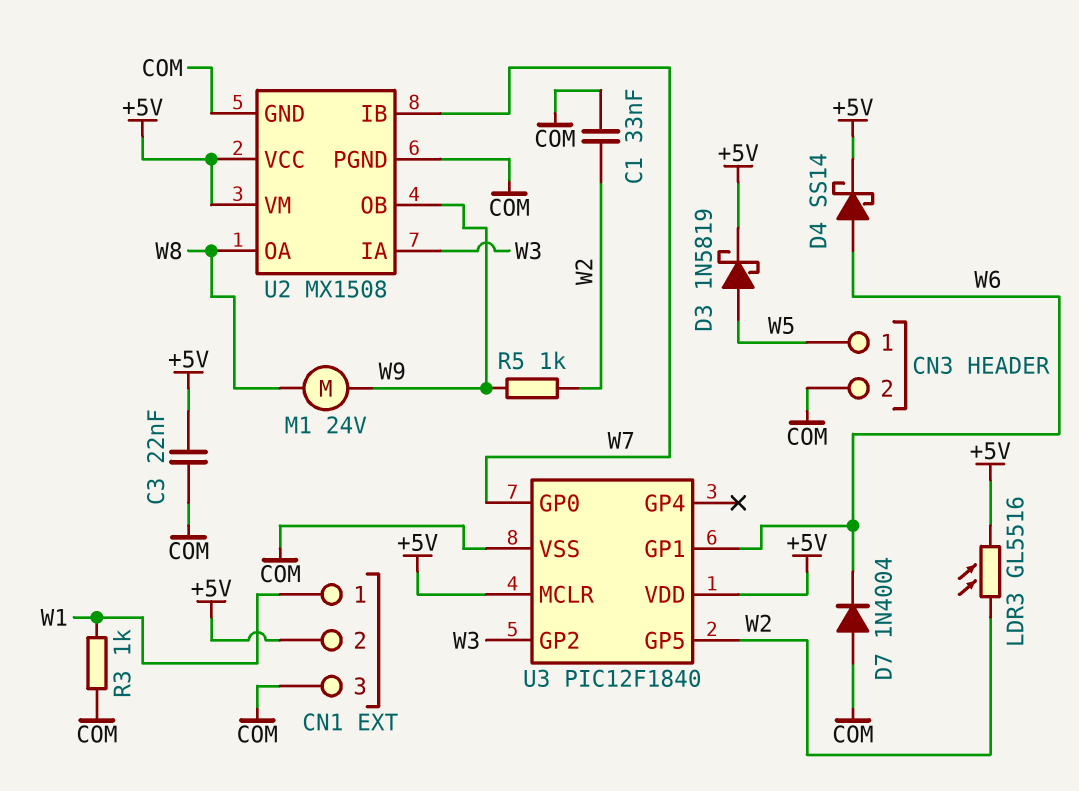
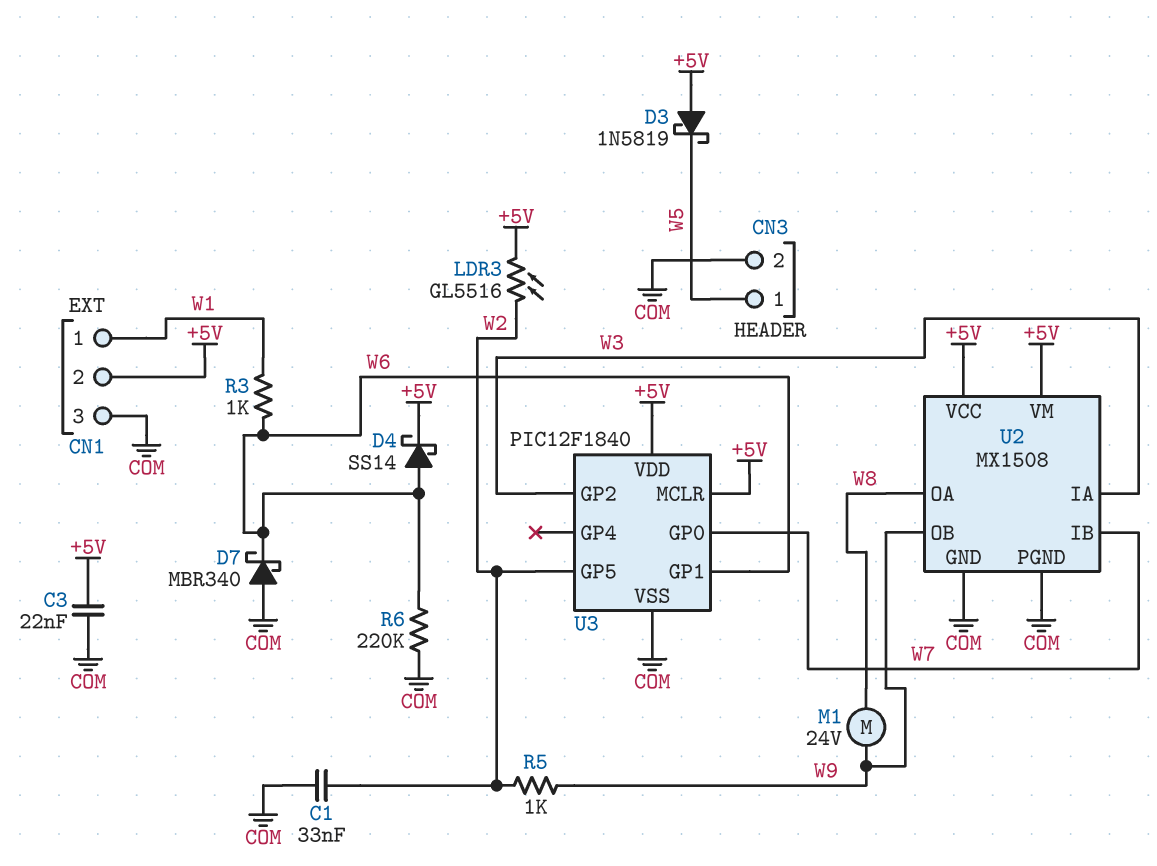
D3: schottky 1N5819 (A W5, K +5V) -> schottky 1N5819 (A +5V, K W5)
D7: diode 1N4004 (A COM, K W6) -> schottky MBR340 (A COM, K W6)
R3: 1k (COM, W1) -> 1k (W1, W6)
R6: none -> 220k (COM, W6)

